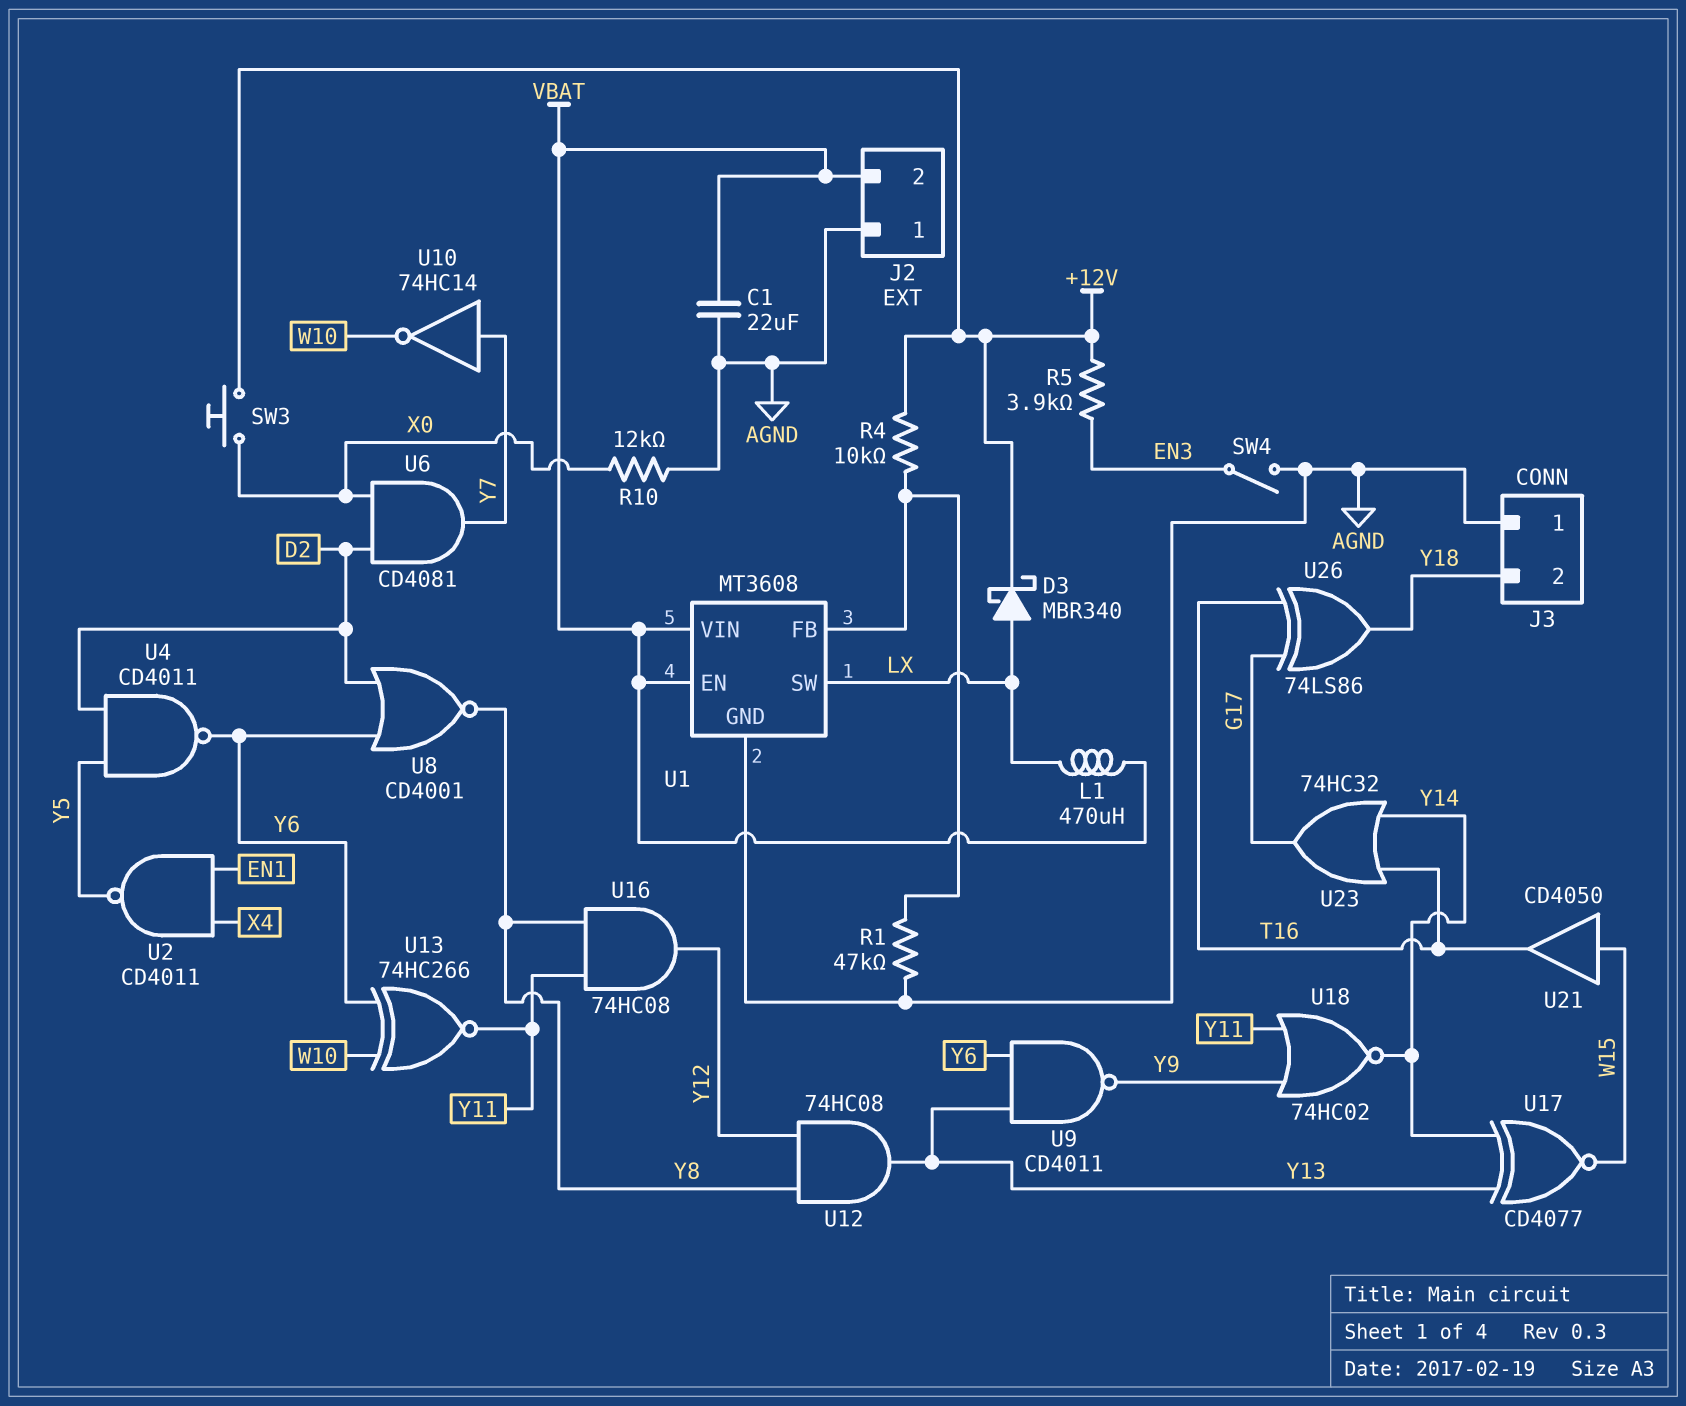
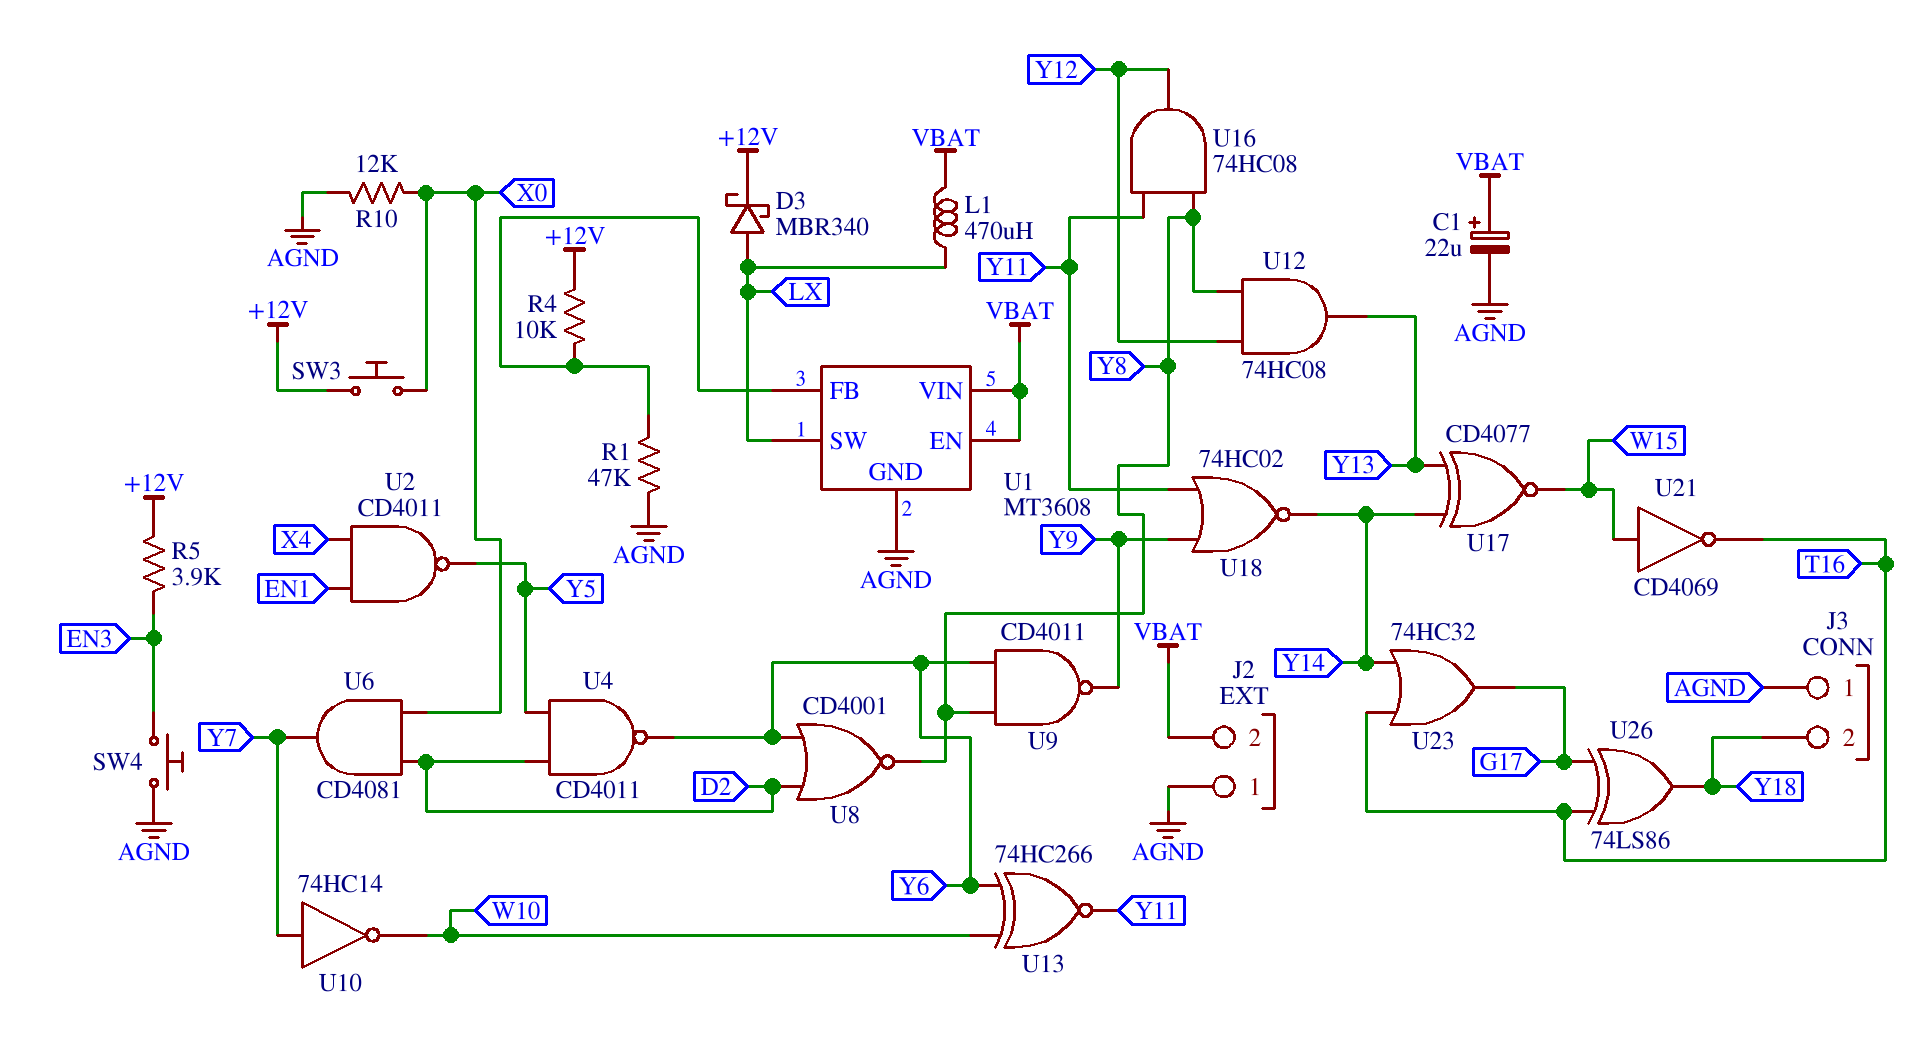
C1: 22uF (AGND, VBAT) -> 22uF (plus VBAT, minus AGND)
SW4: switch (AGND, EN3) -> button (AGND, EN3)
U9: NAND CD4011 (in Y6, in Y13, out Y9) -> NAND CD4011 (in Y6, in Y8, out Y9)
U21: buffer CD4050 (in W15, out T16) -> NOT CD4069 (in W15, out T16)

